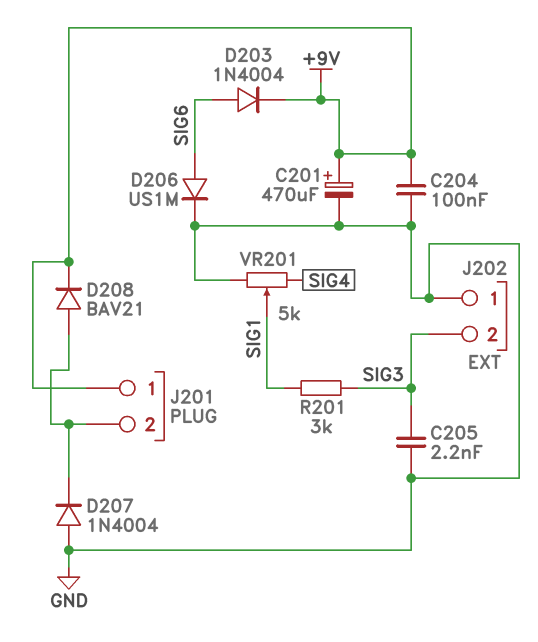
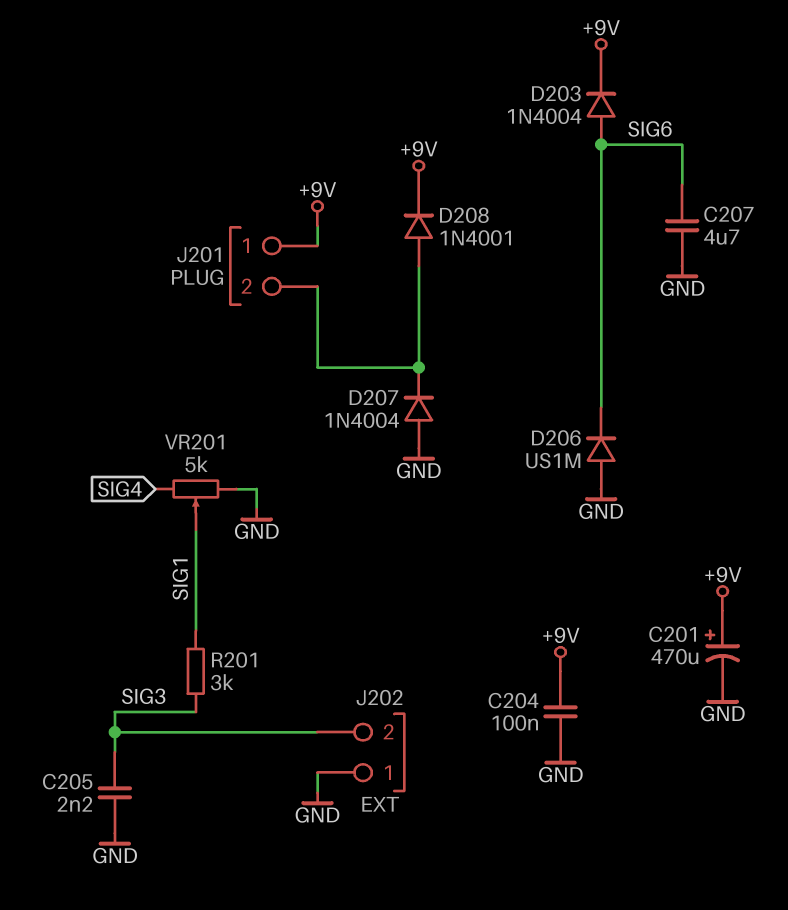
C207: none -> 4.7uF (GND, SIG6)
D206: diode US1M (A SIG6, K GND) -> diode US1M (A GND, K SIG6)
D208: diode BAV21 (A J201/2, K +9V) -> diode 1N4001 (A J201/2, K +9V)

